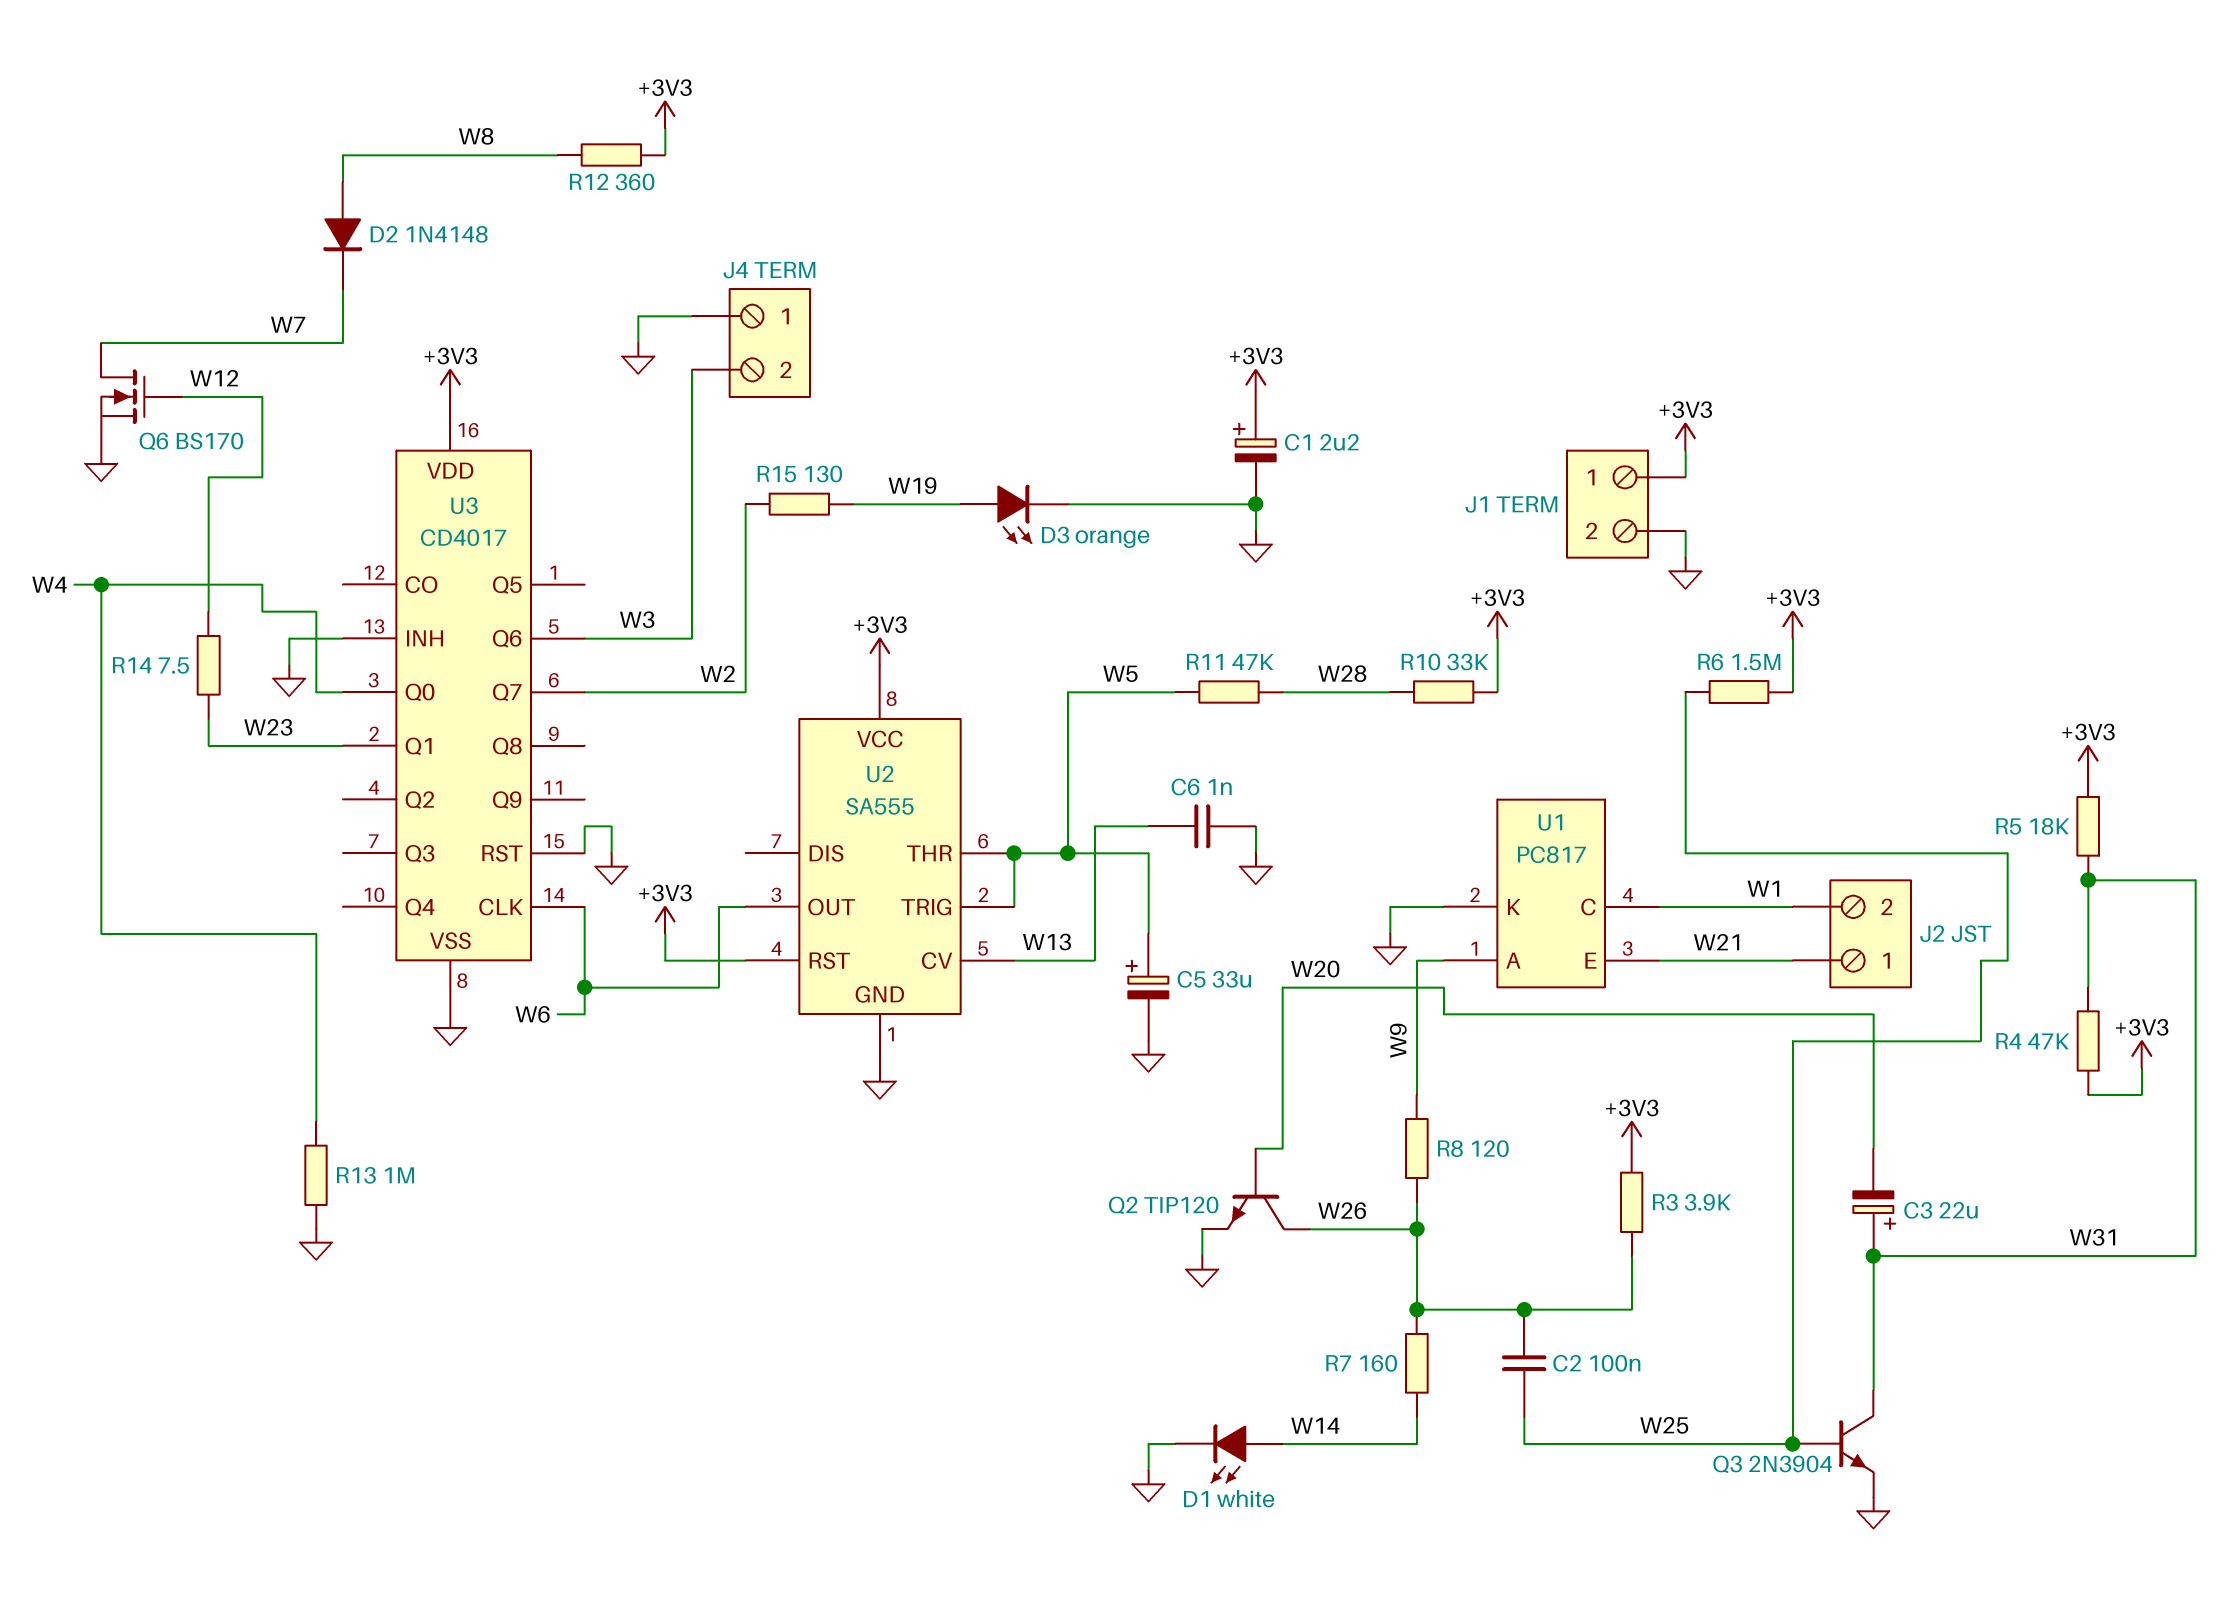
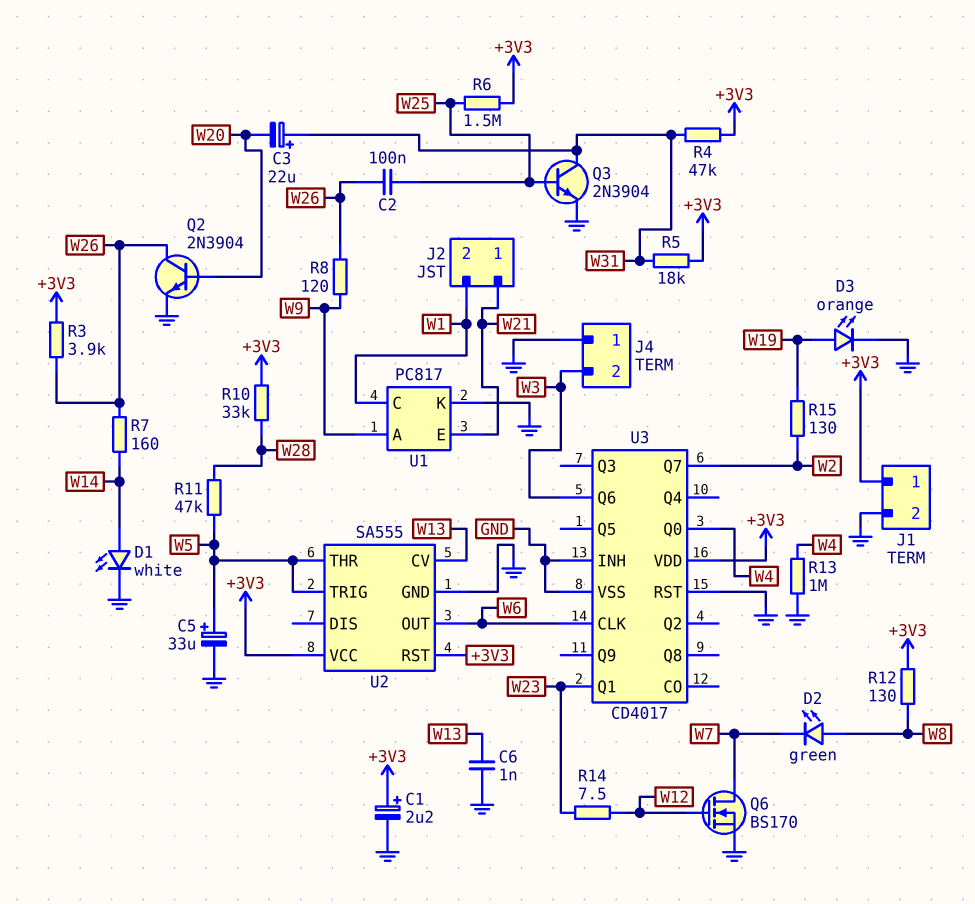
D2: diode 1N4148 (A W8, K W7) -> LED green (A W8, K W7)
Q2: NPN TIP120 (B W20, C W26, E GND) -> NPN 2N3904 (B W20, C W26, E GND)
R12: 360 (+3V3, W8) -> 130 (+3V3, W8)

